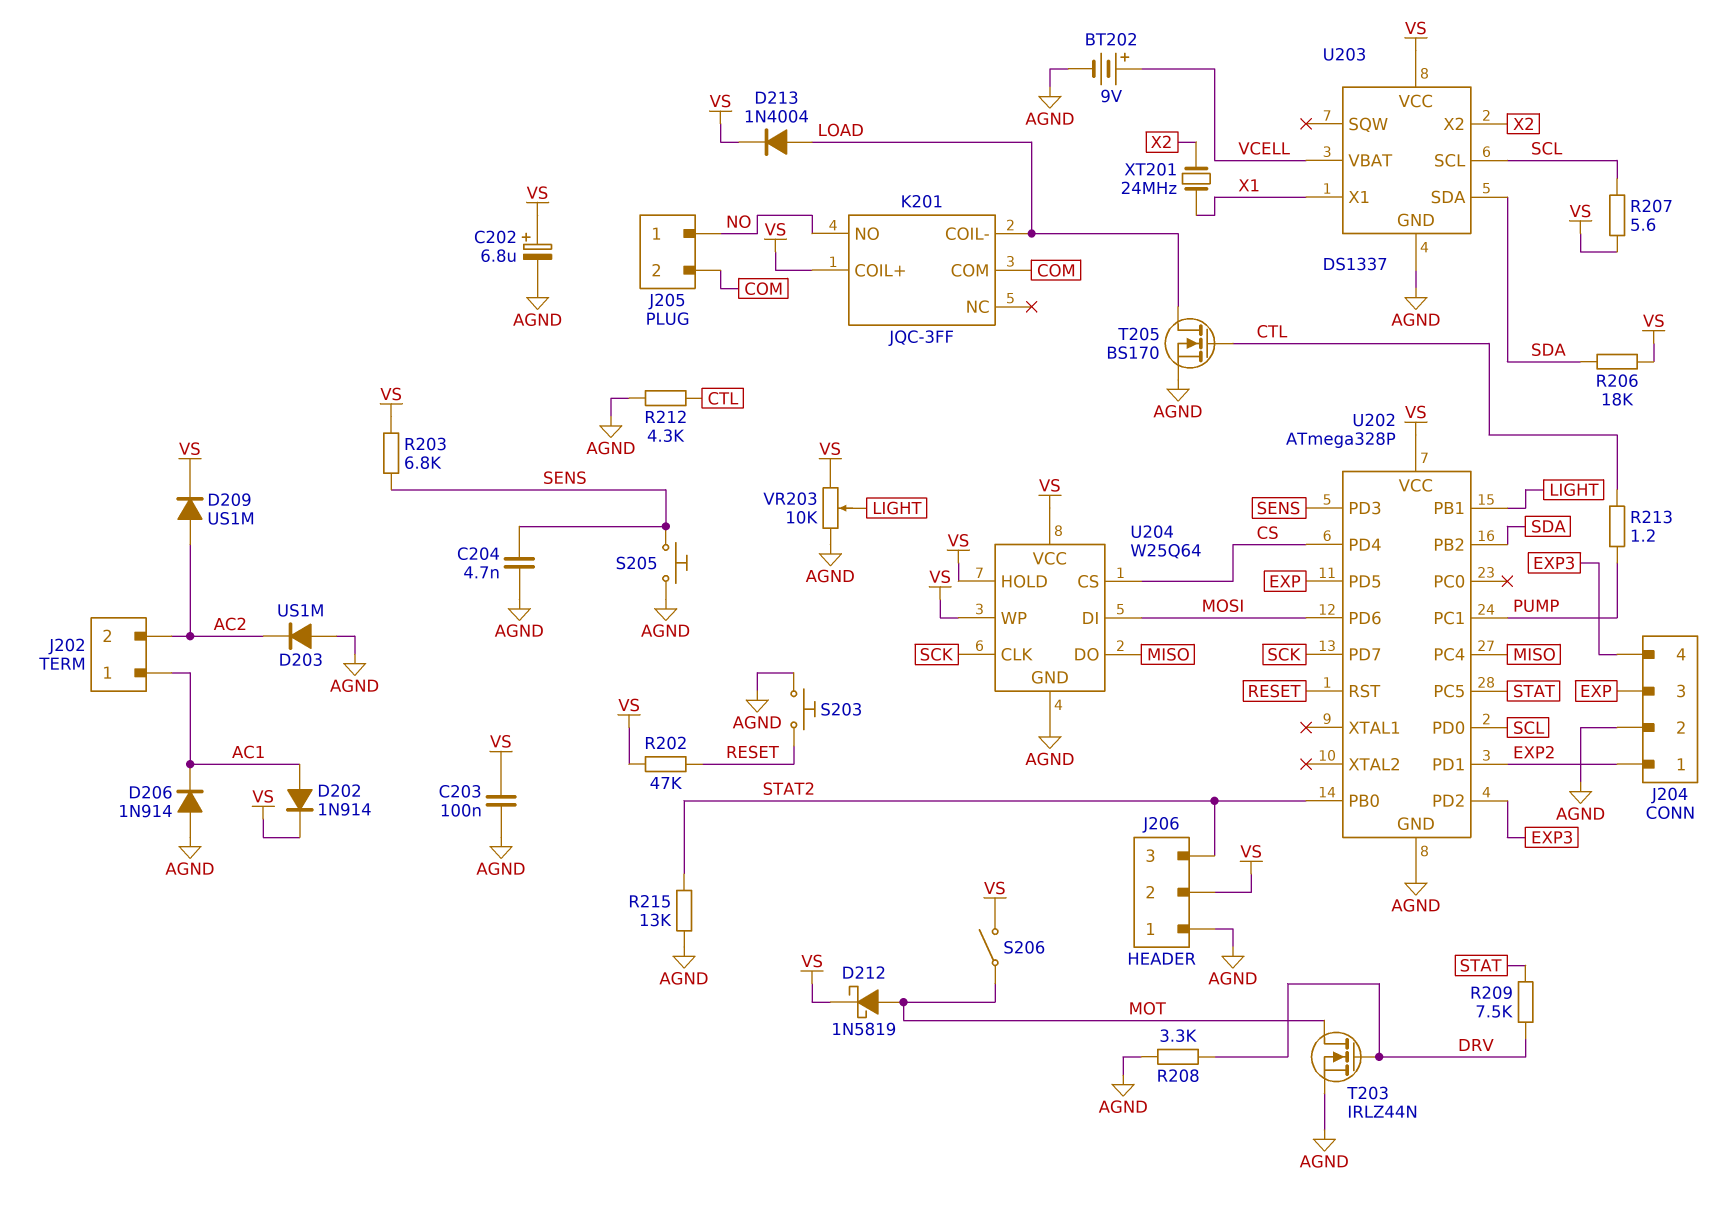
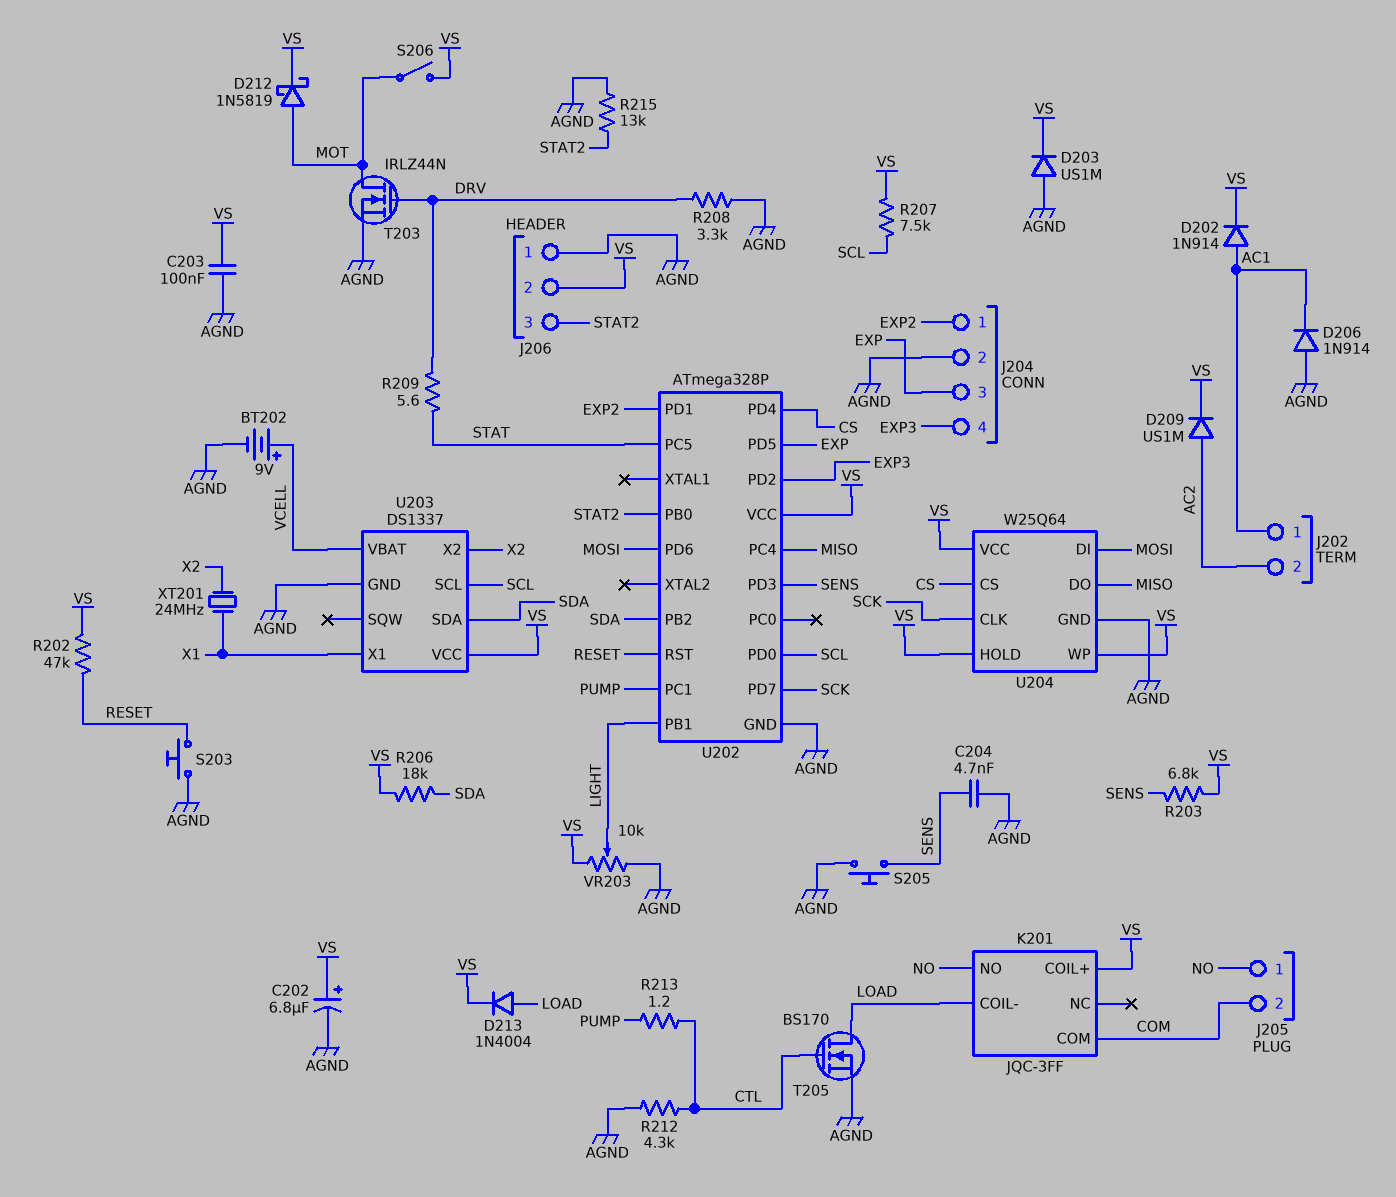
D203: diode US1M (A AGND, K AC2) -> diode US1M (A AGND, K VS)
R207: 5.6 (SCL, VS) -> 7.5k (SCL, VS)
R209: 7.5k (DRV, STAT) -> 5.6 (DRV, STAT)

